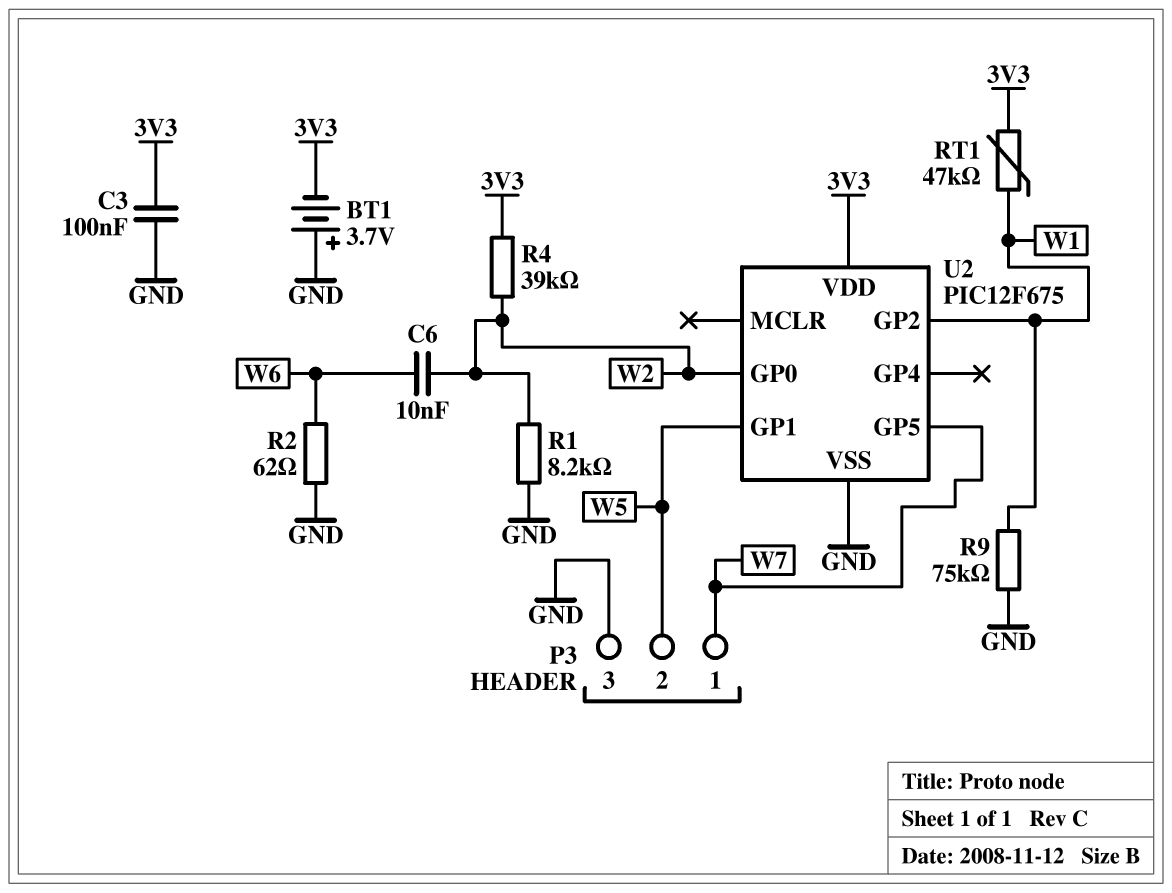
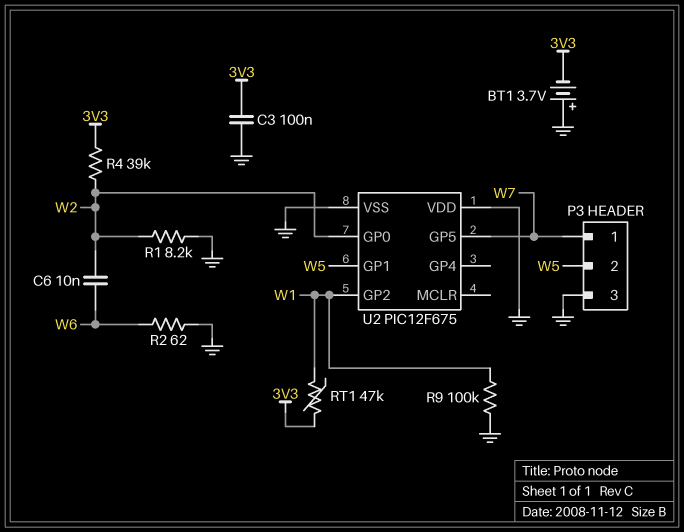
R9: 75k (GND, W1) -> 100k (GND, W1)
U2 pin VDD: 3V3 -> GND

